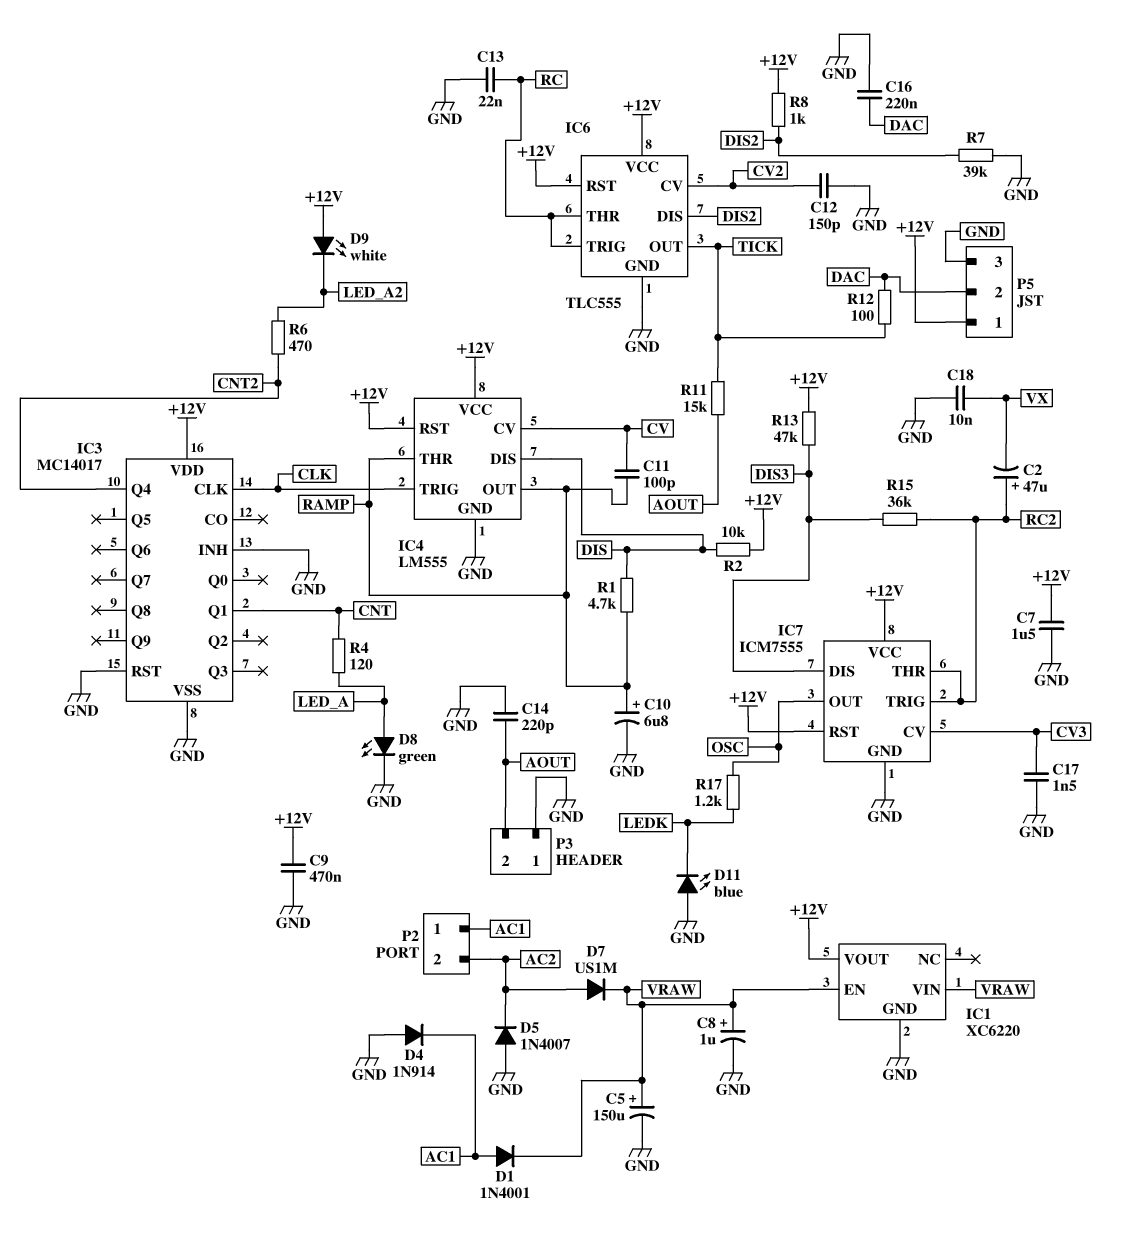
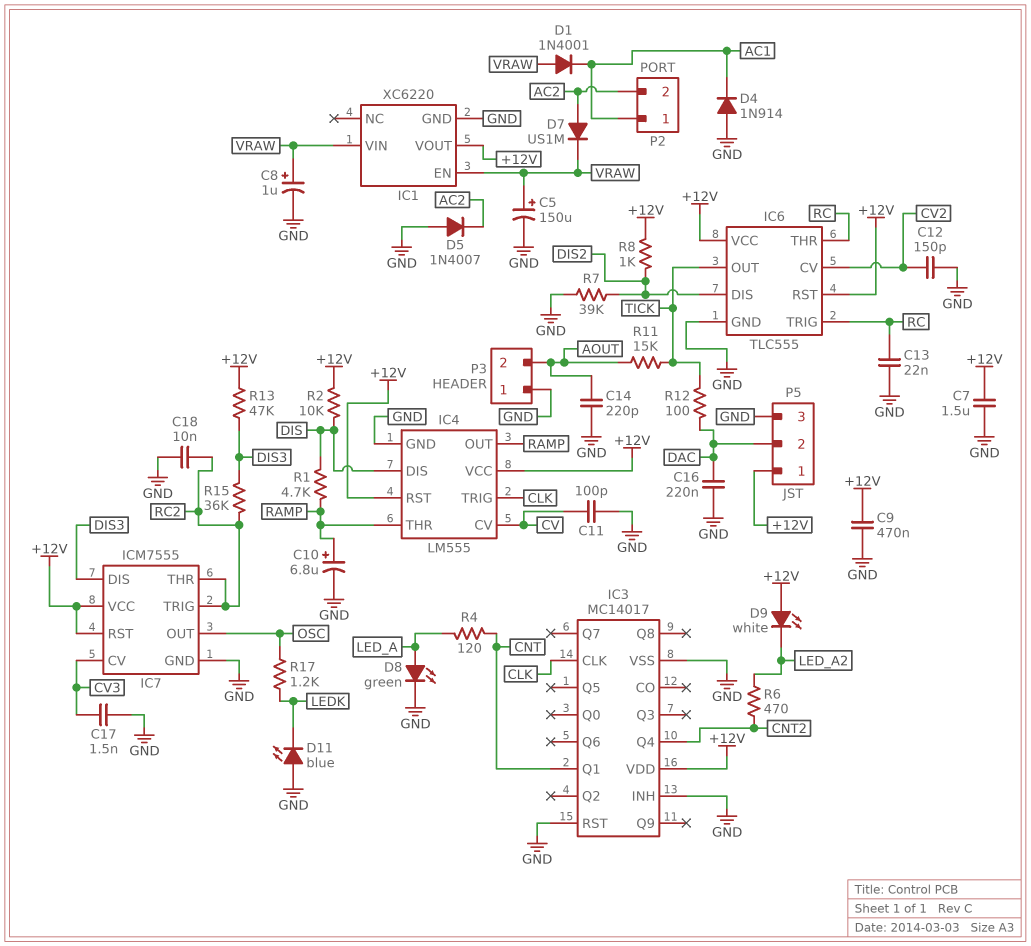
C2: 47uF (plus RC2, minus VX) -> none
C11: 100pF (CV, RAMP) -> 100pF (CV, GND)
C18: 10nF (GND, VX) -> 10nF (GND, RC2)
D1: diode 1N4001 (A AC1, K VRAW) -> diode 1N4001 (A VRAW, K AC1)

